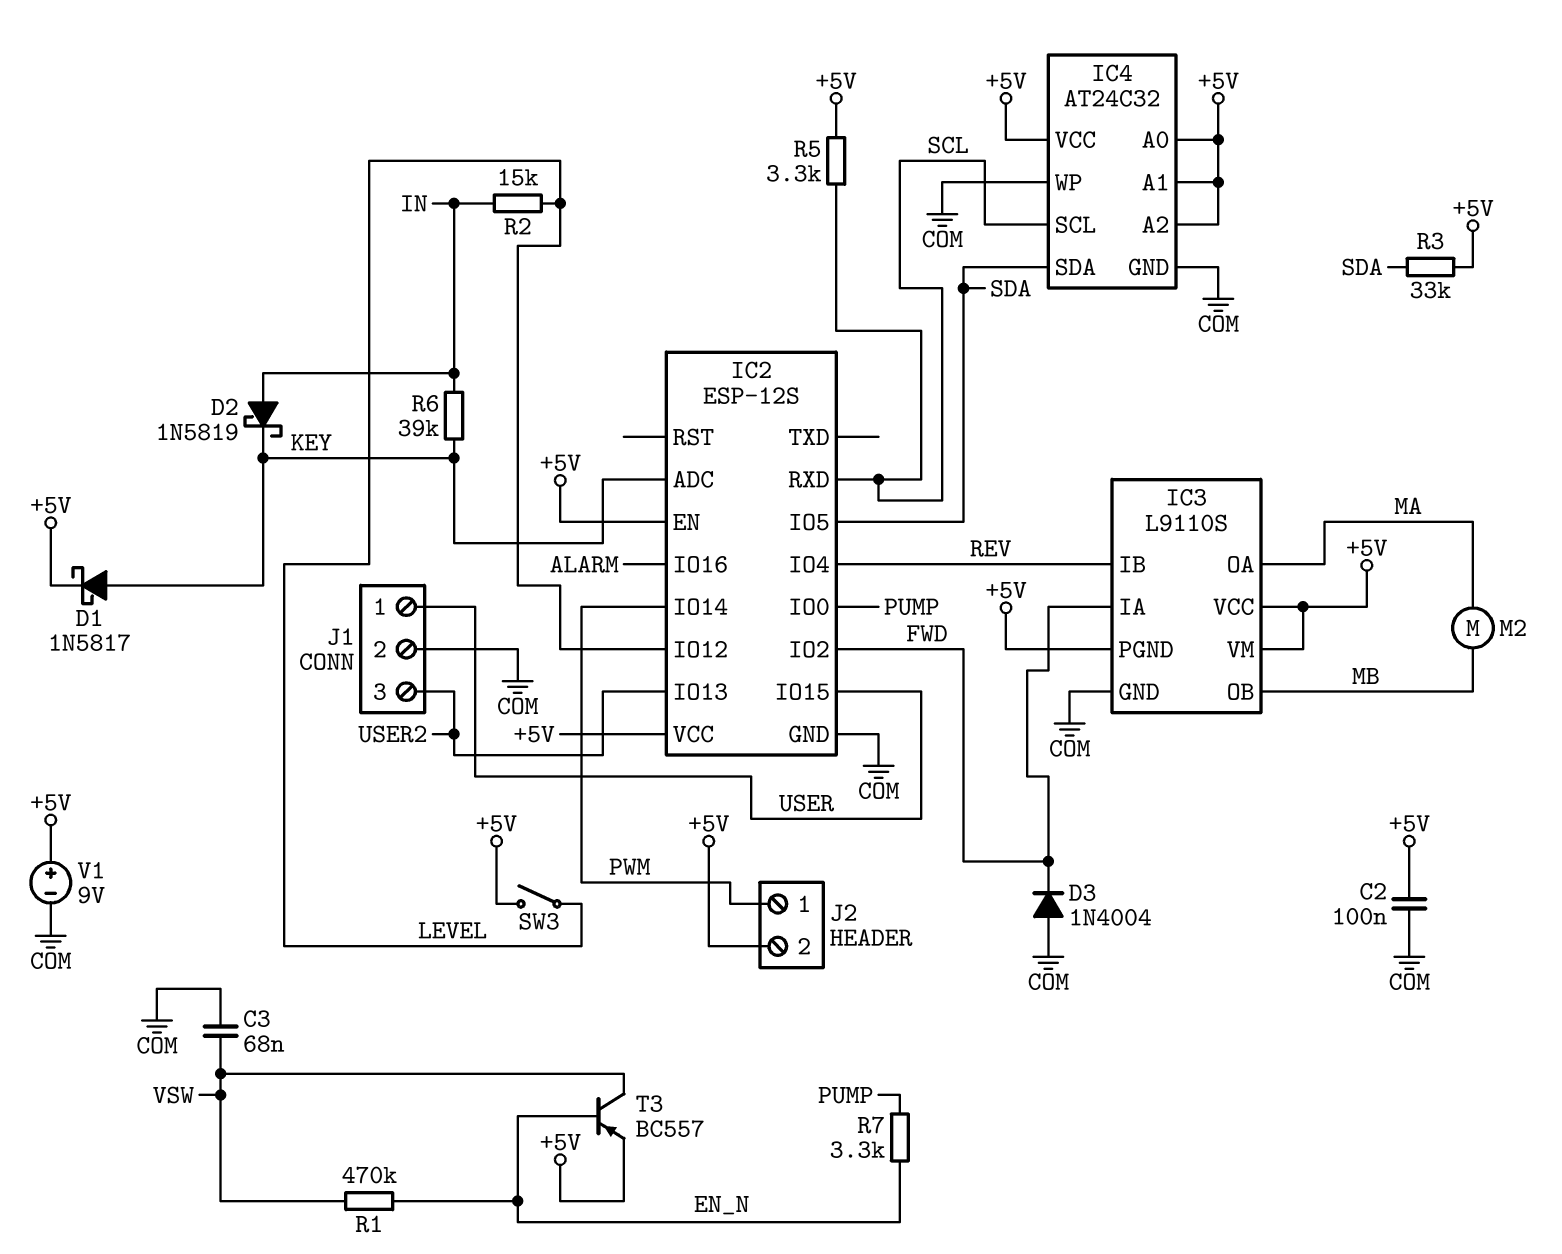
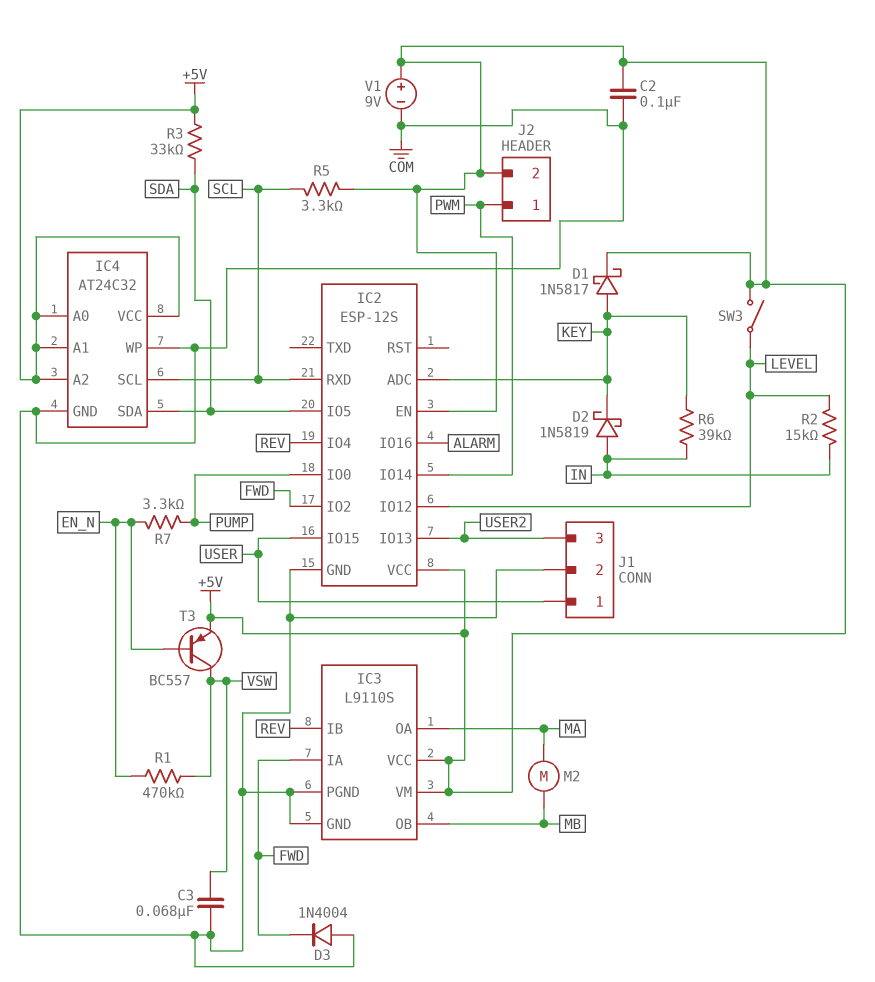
IC3 pin PGND: +5V -> COM

